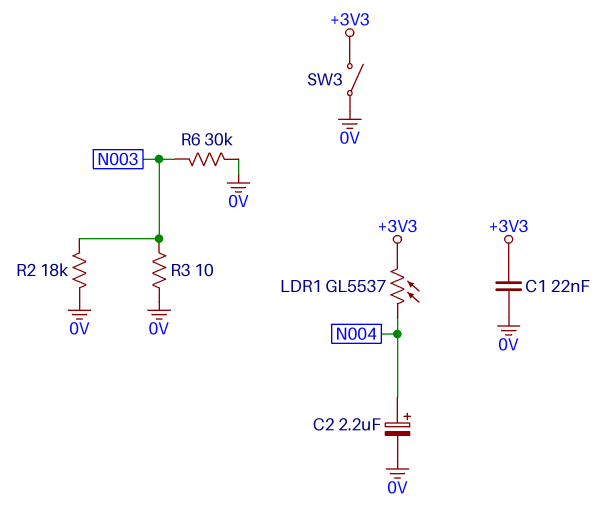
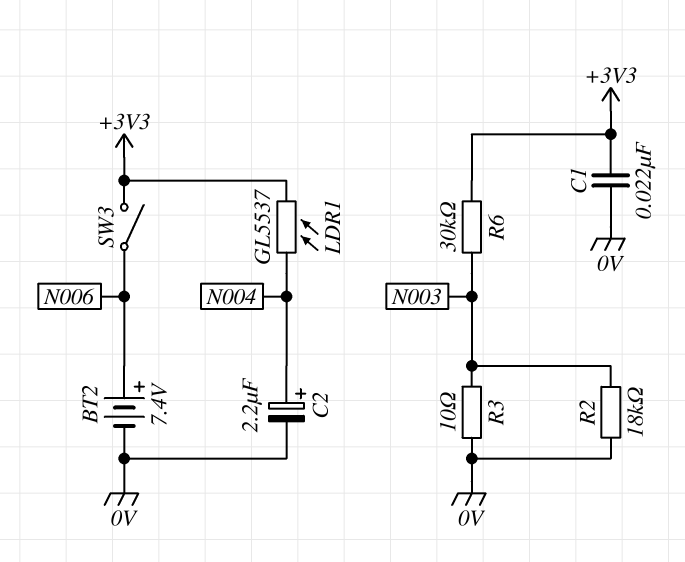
BT2: none -> 7.4V (plus N006, minus 0V)
R6: 30k (0V, N003) -> 30k (+3V3, N003)
SW3: switch (+3V3, 0V) -> switch (+3V3, N006)

